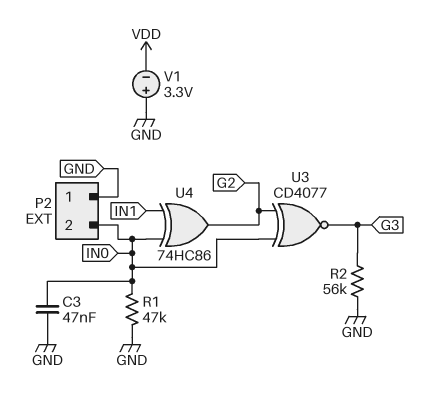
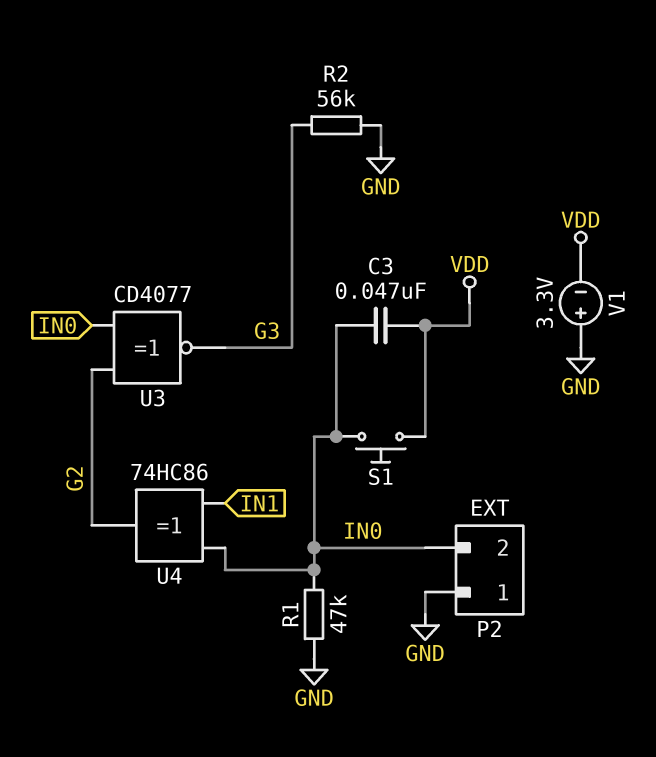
C3: 47nF (GND, IN0) -> 47nF (IN0, VDD)
S1: none -> button (IN0, VDD)

